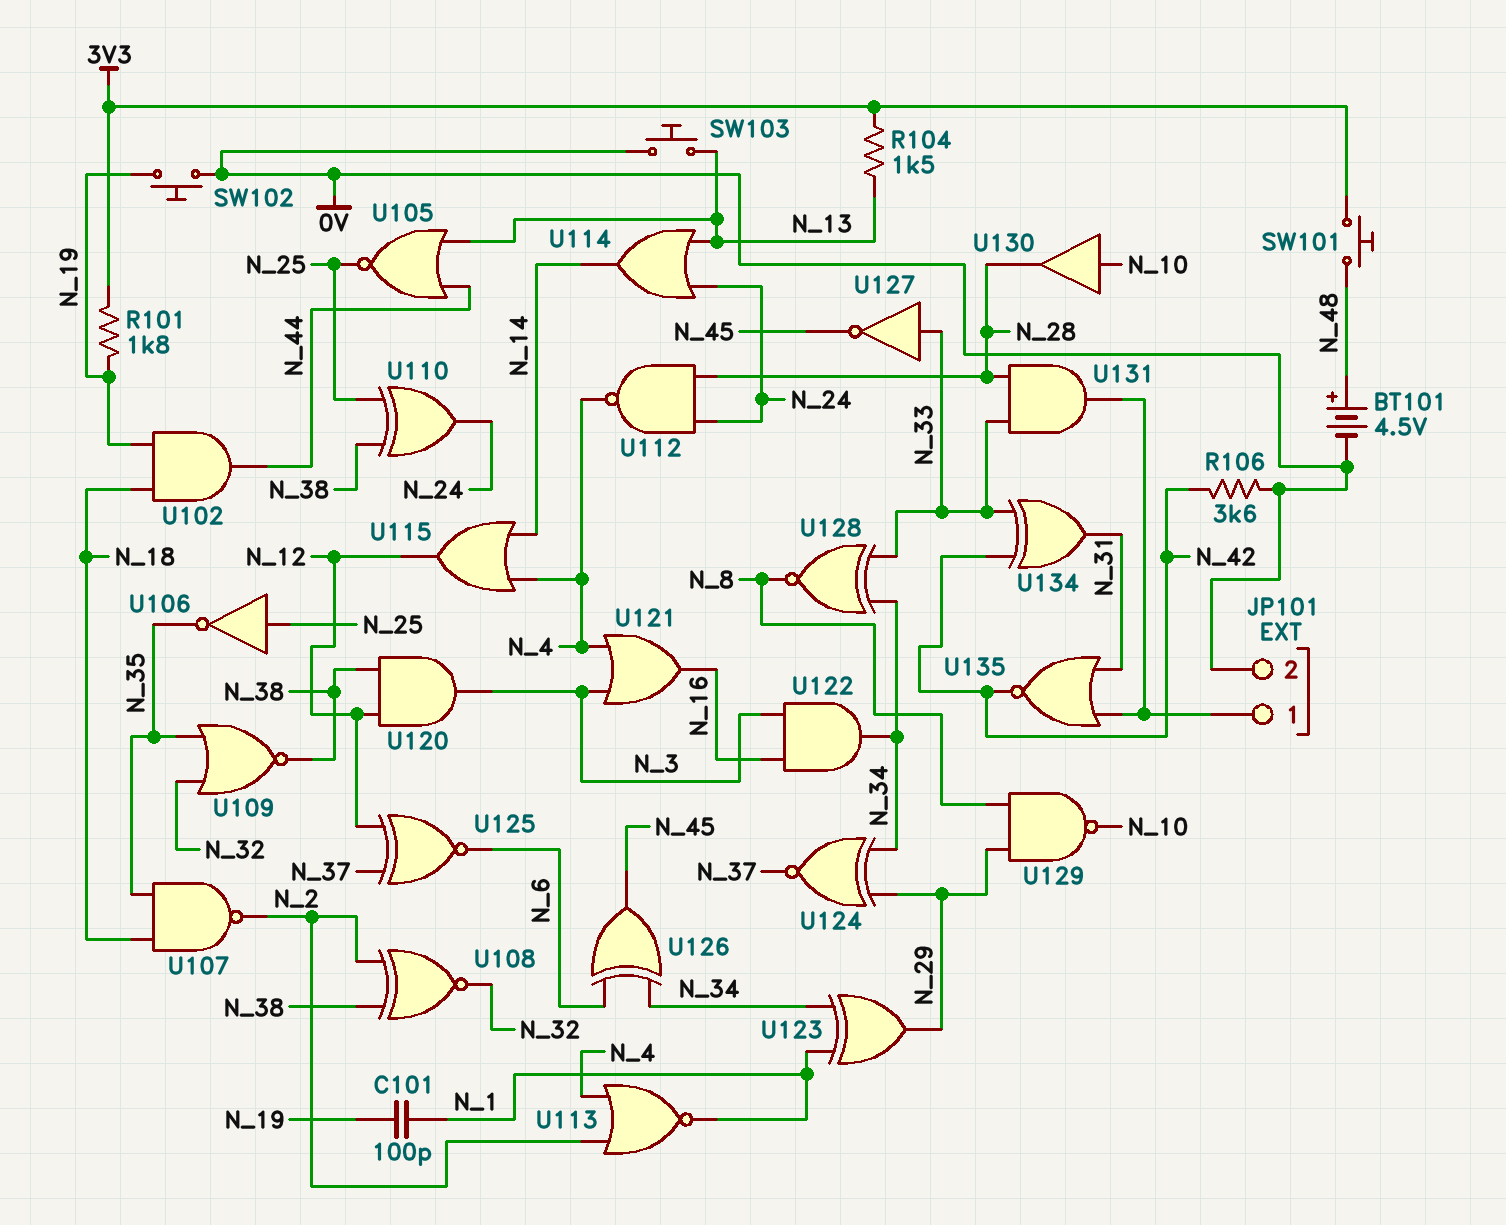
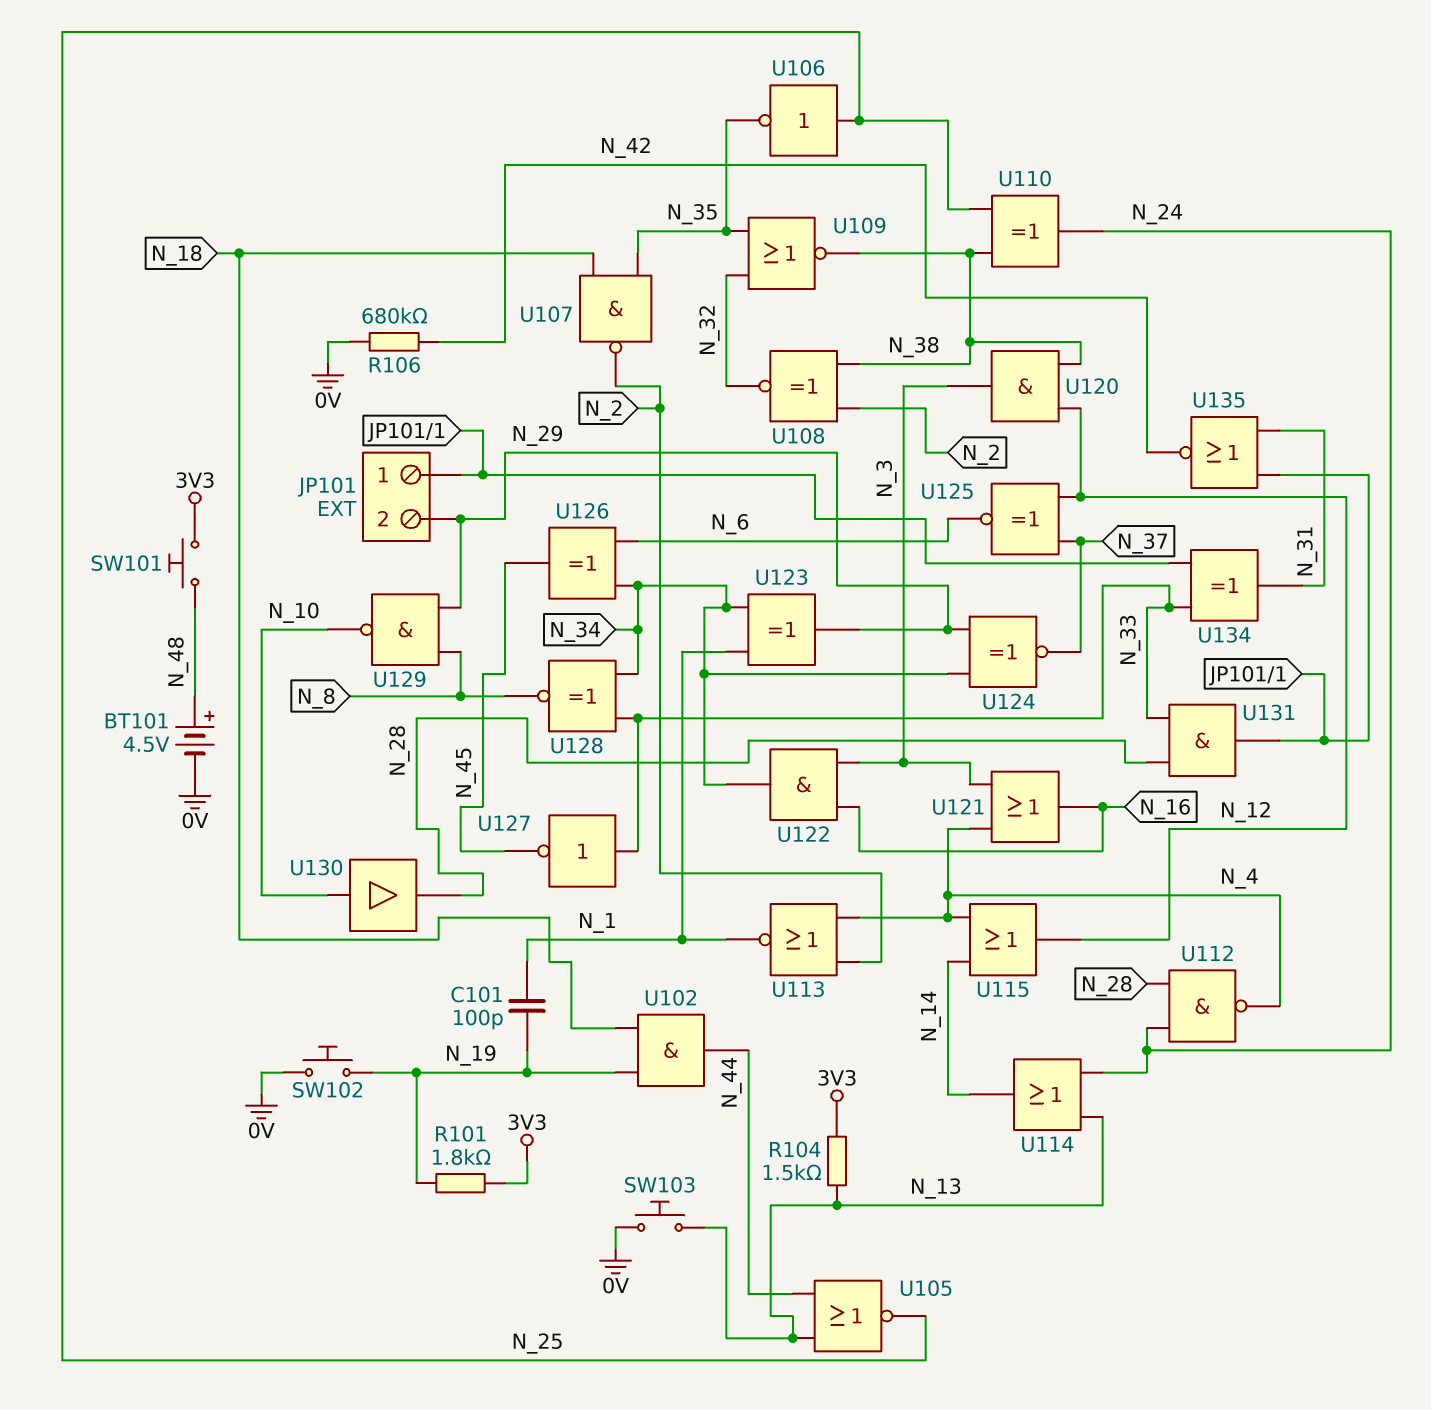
JP101 pin 2: 0V -> N_29
R106: 3.6k (0V, N_42) -> 680k (0V, N_42)
U134: XOR (in N_33, in N_42, out N_31) -> XOR (in JP101/1, in N_33, out N_31)

